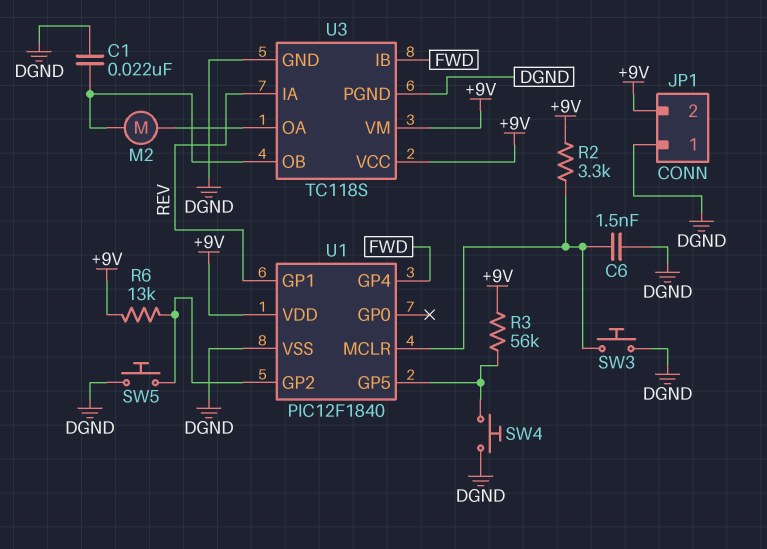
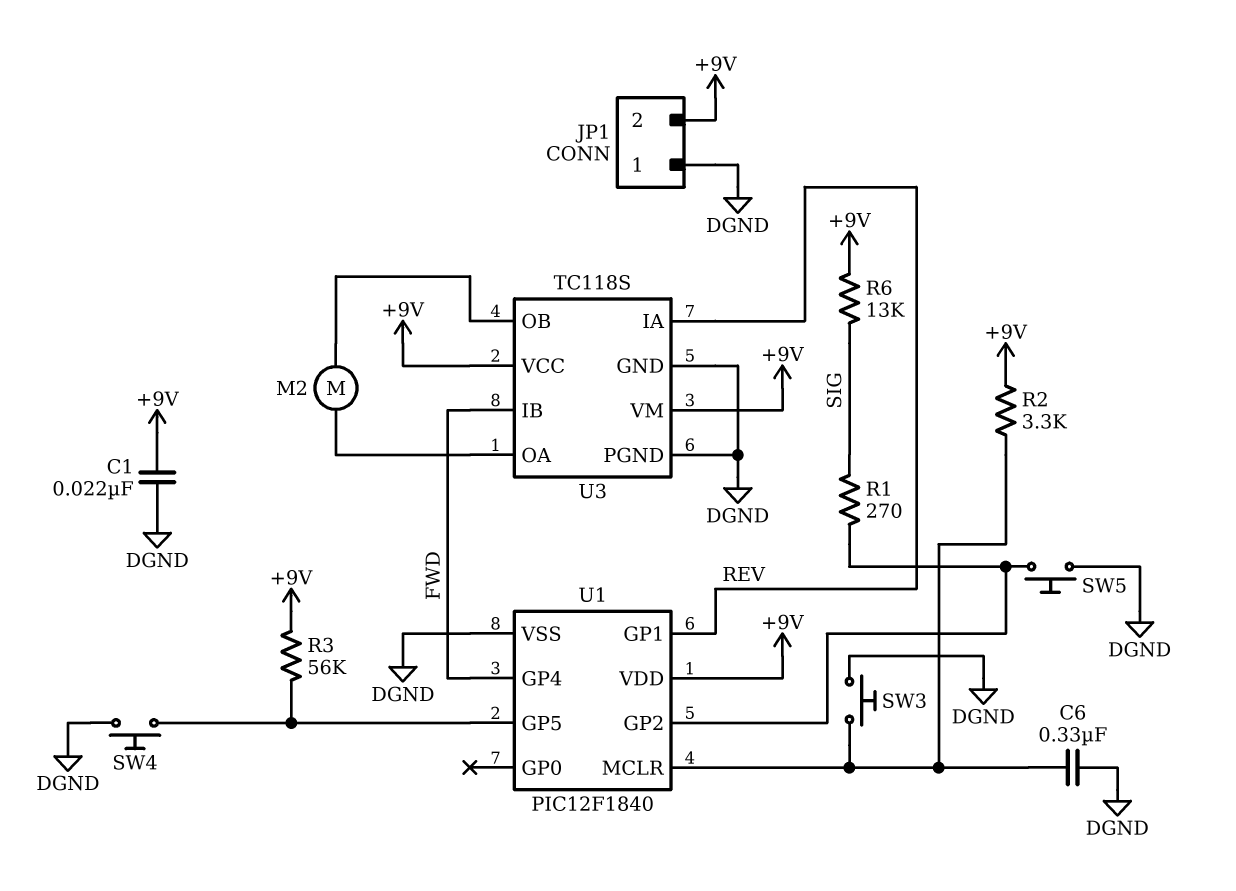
C1: 22nF (DGND, U3/OB) -> 22nF (+9V, DGND)
C6: 1.5nF (DGND, U1/MCLR) -> 330nF (DGND, U1/MCLR)
R1: none -> 270 (SIG, U1/GP2)
R6: 13k (+9V, U1/GP2) -> 13k (+9V, SIG)

